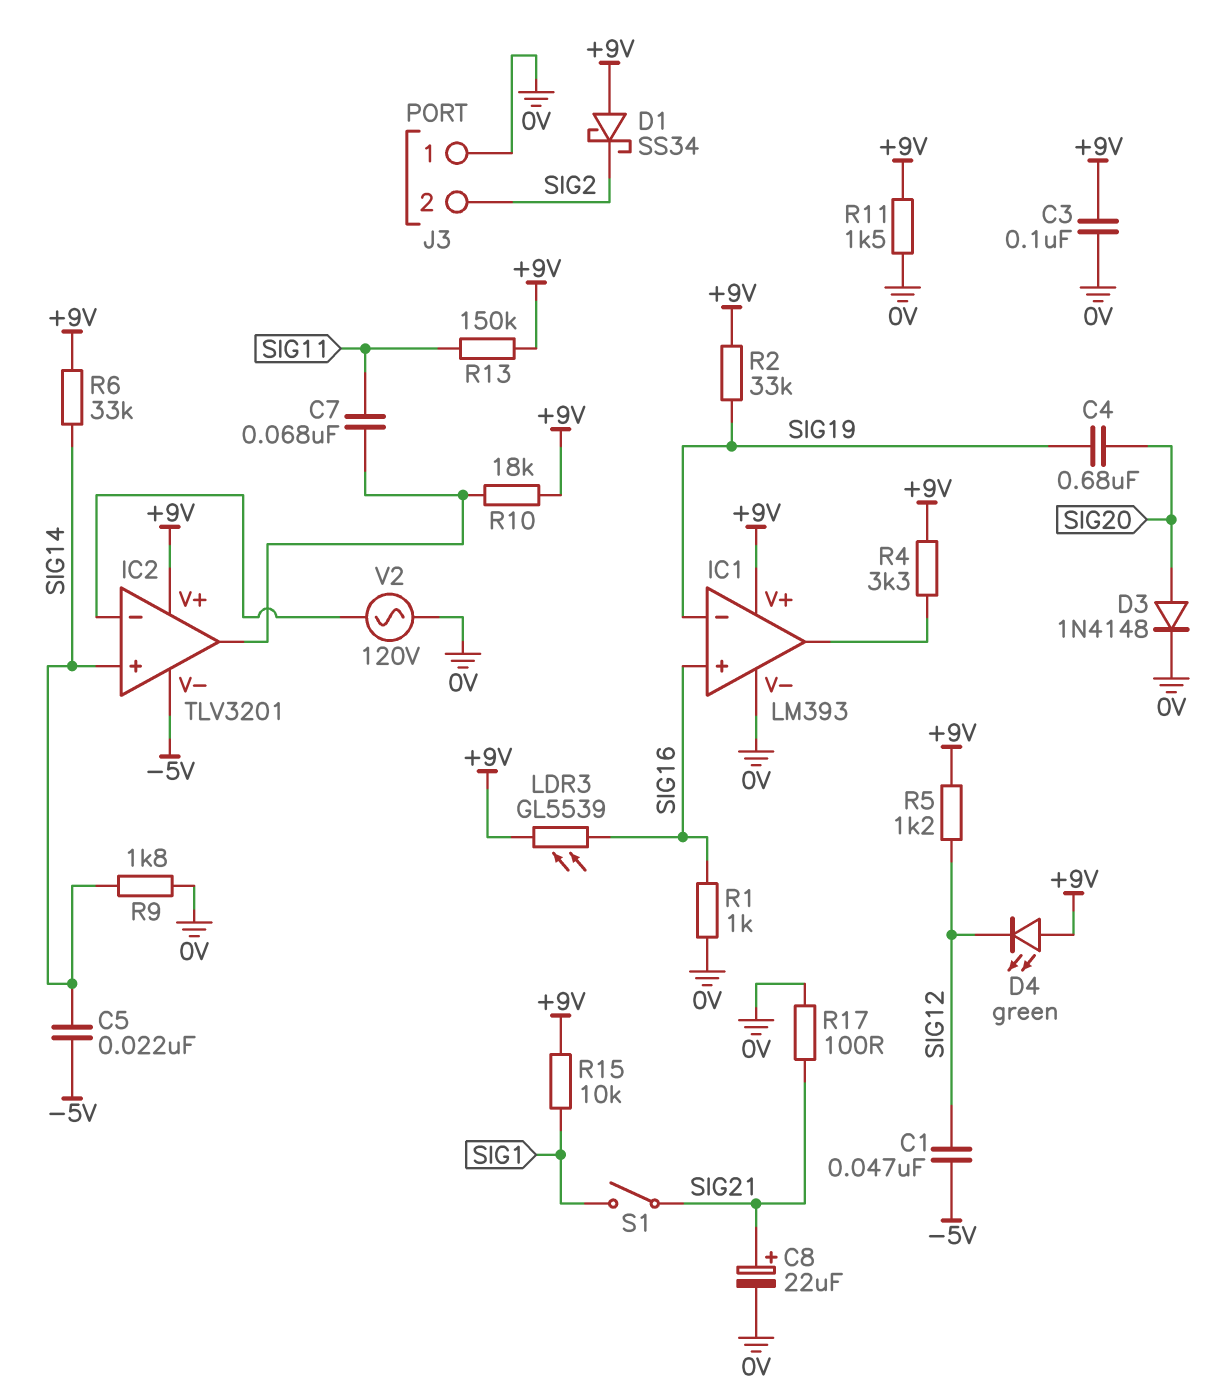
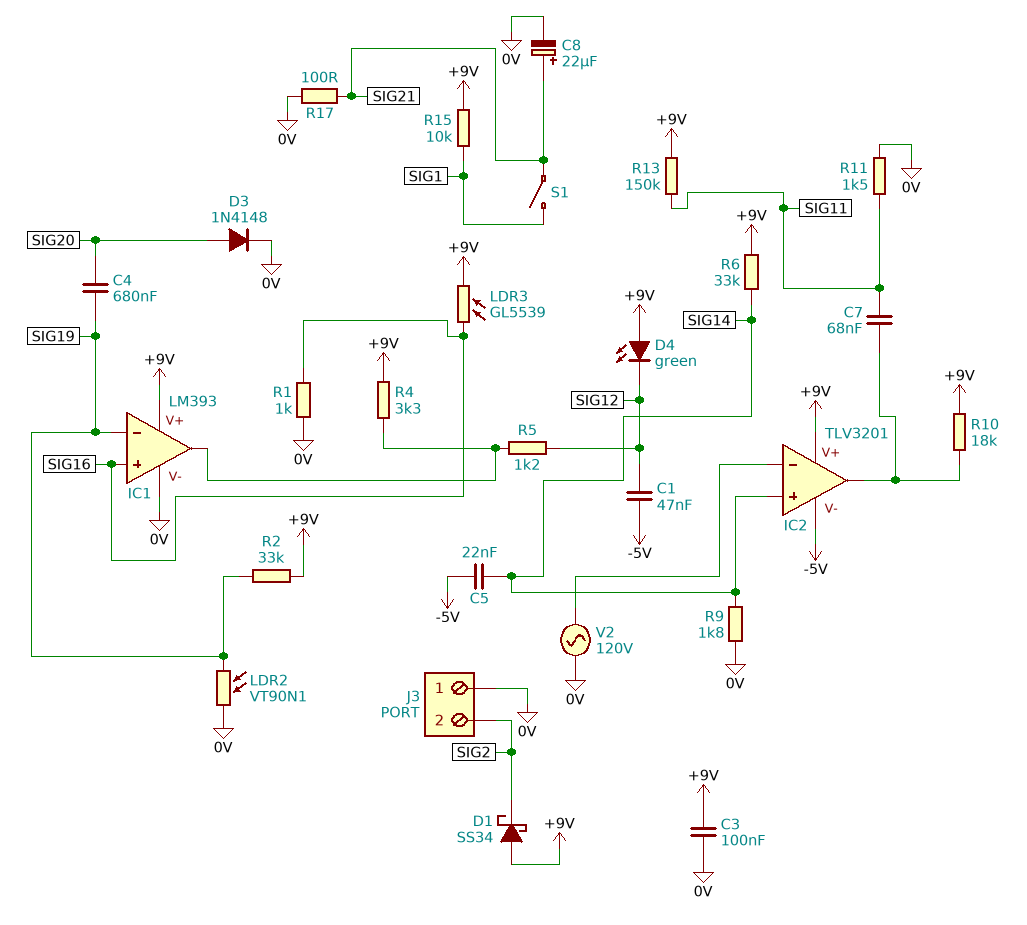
LDR2: none -> VT90N1 (0V, SIG19)
R5: 1.2k (+9V, SIG12) -> 1.2k (IC1/out, SIG12)
R11: 1.5k (+9V, 0V) -> 1.5k (0V, SIG11)

